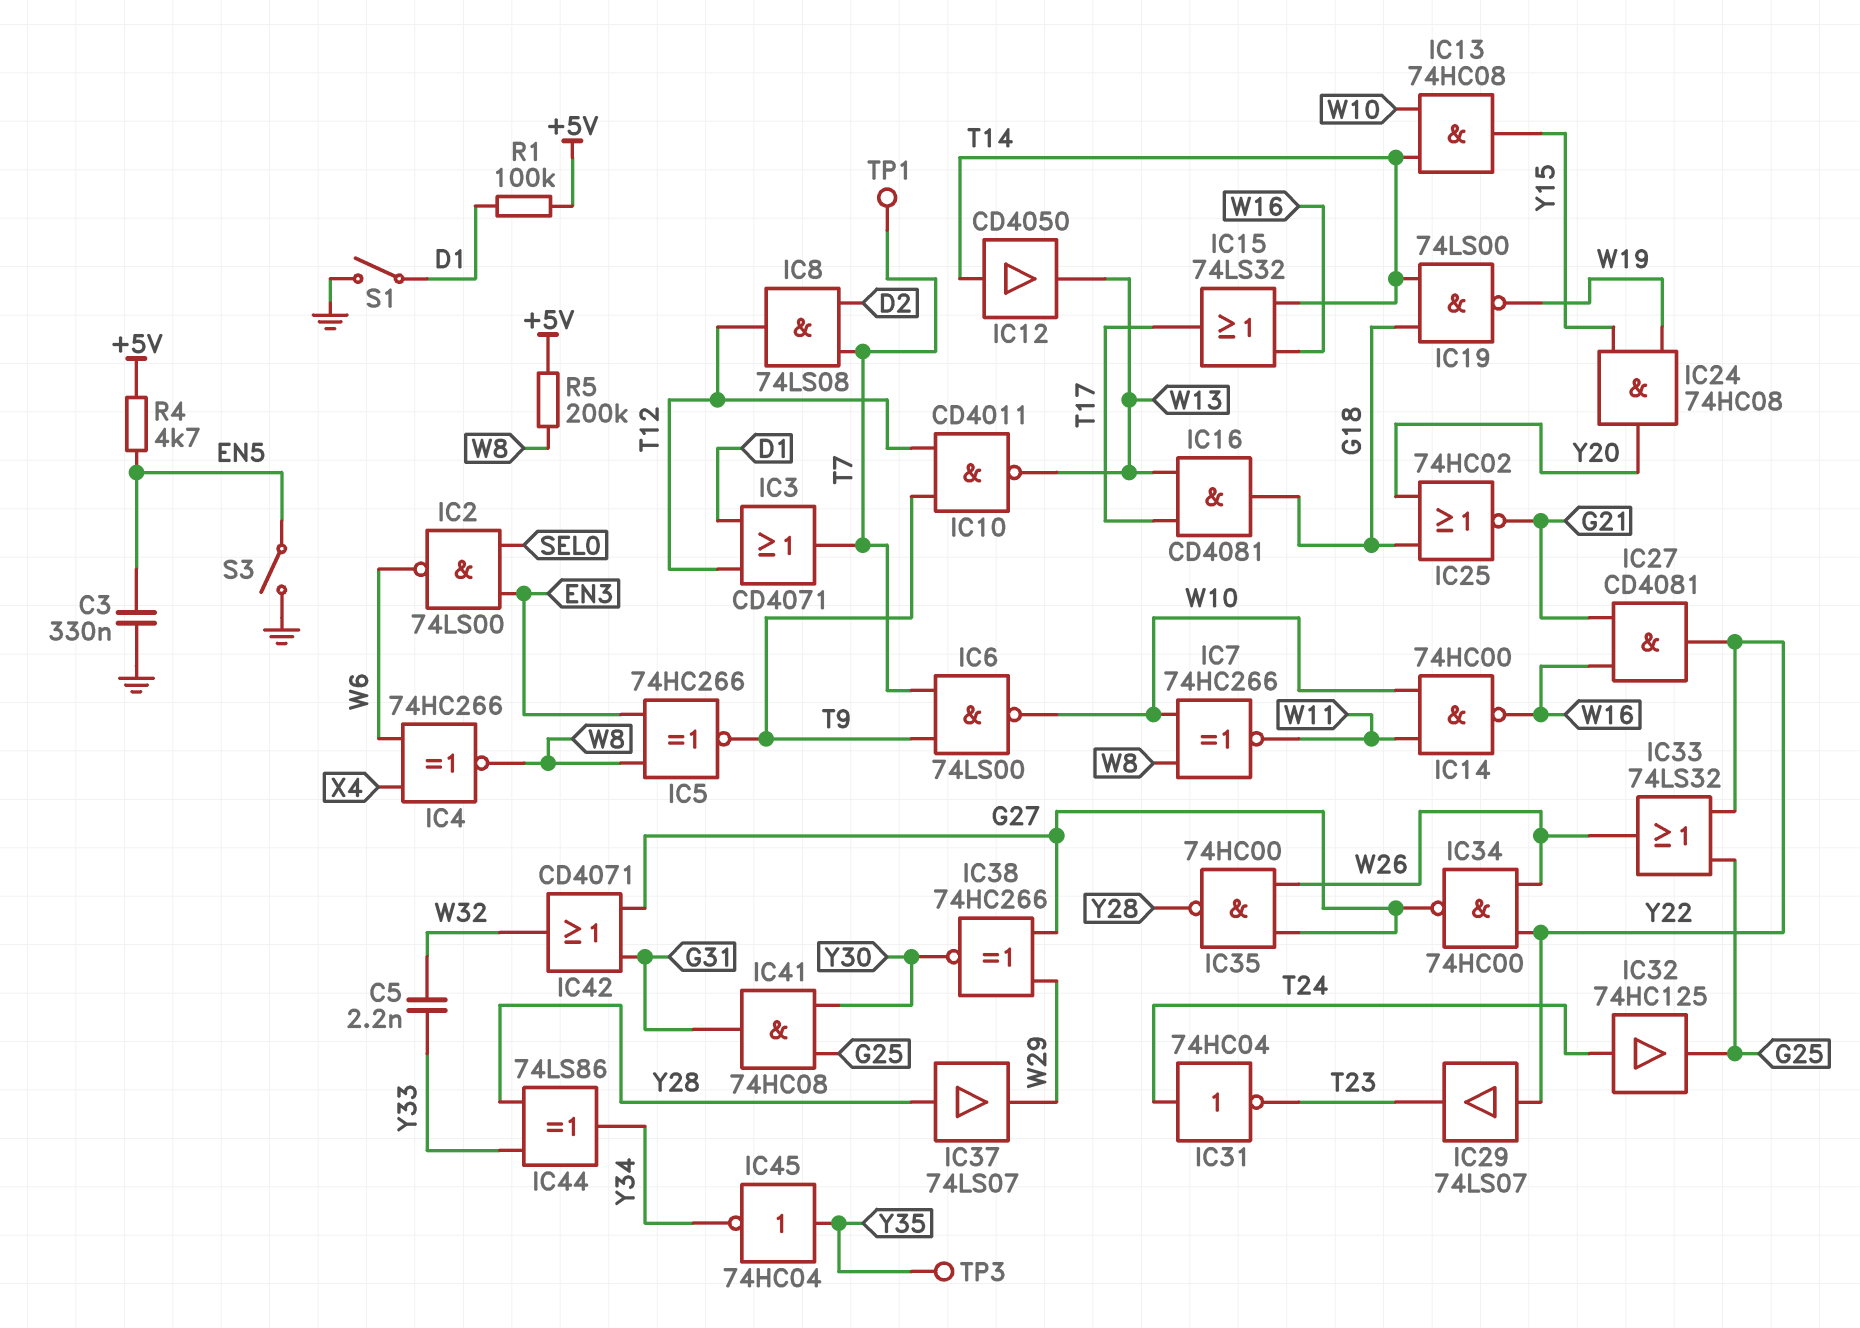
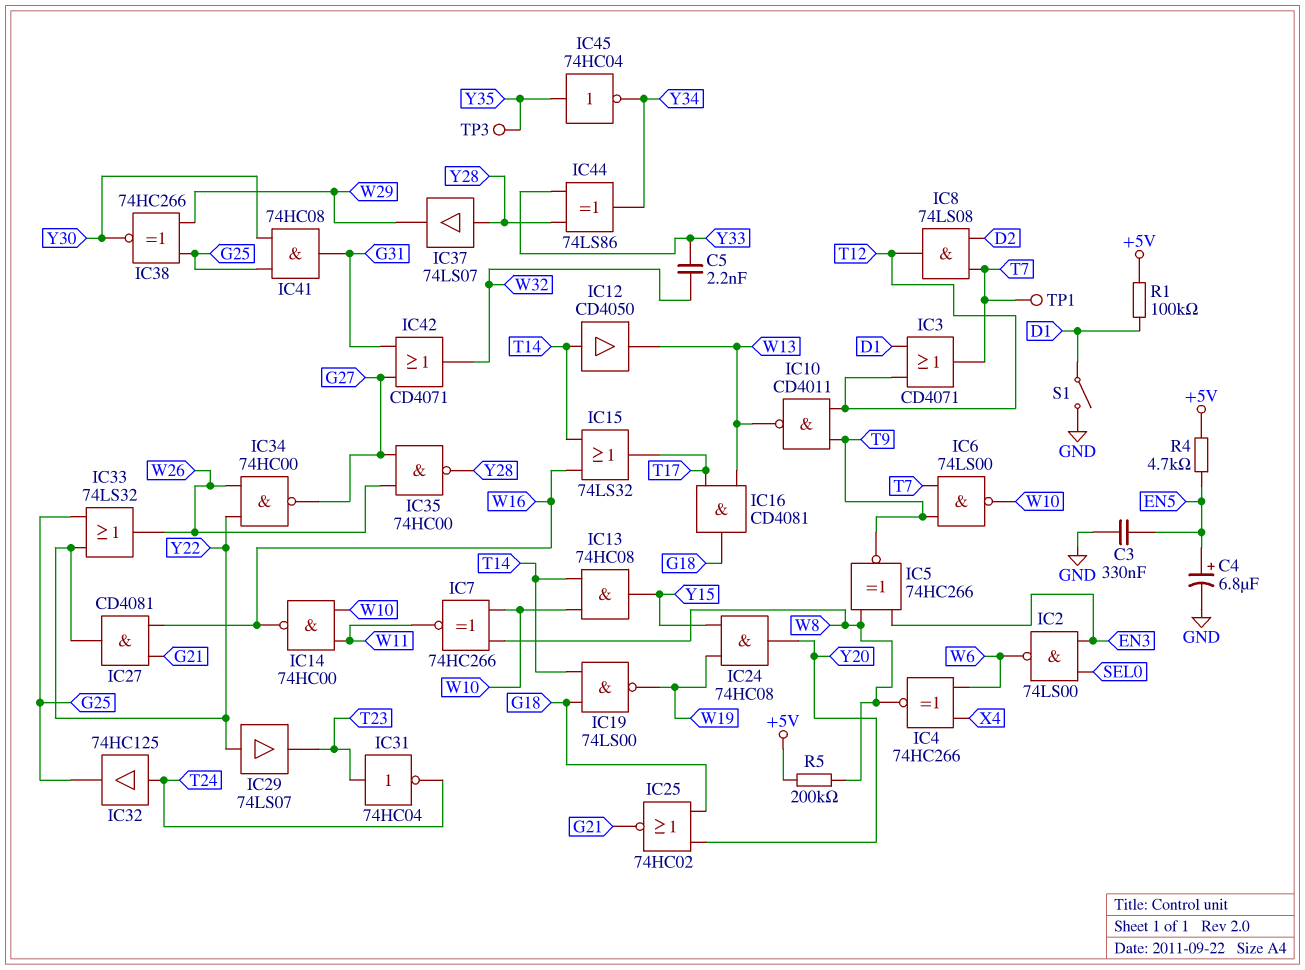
C4: none -> 6.8uF (plus EN5, minus GND)
IC31: NOT 74HC04 (in T24, out T23) -> NOT 74HC04 (in T23, out T24)
IC38: XNOR 74HC266 (in G27, in W29, out Y30) -> XNOR 74HC266 (in G25, in W29, out Y30)
S3: switch (EN5, GND) -> none

